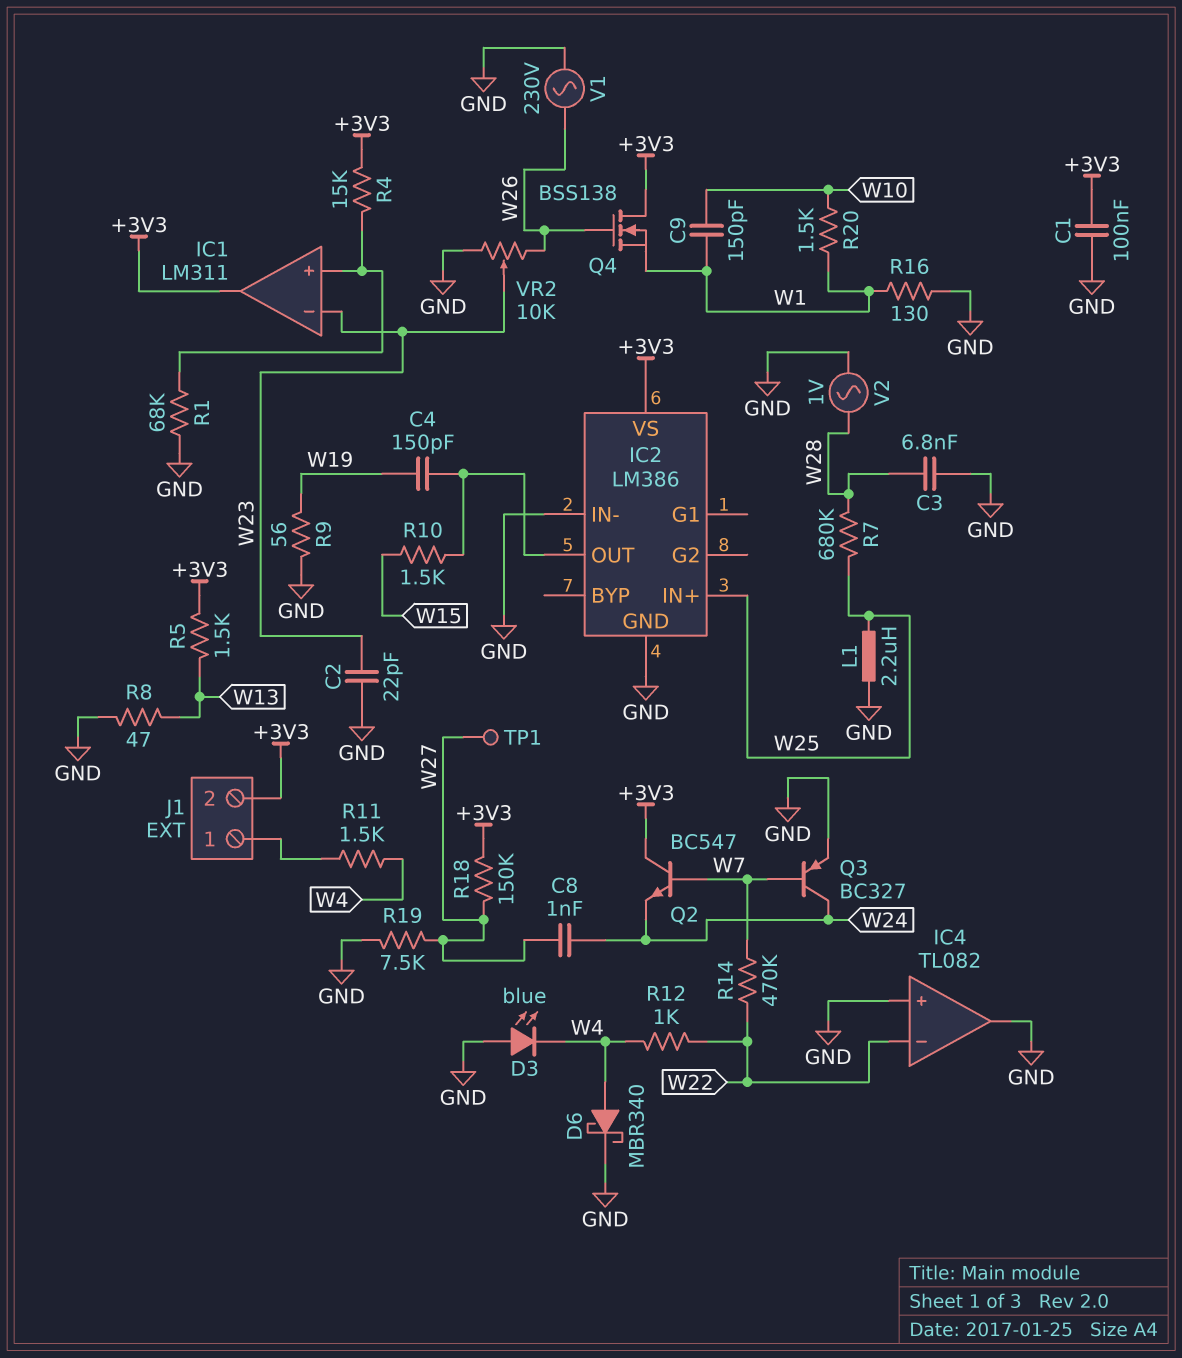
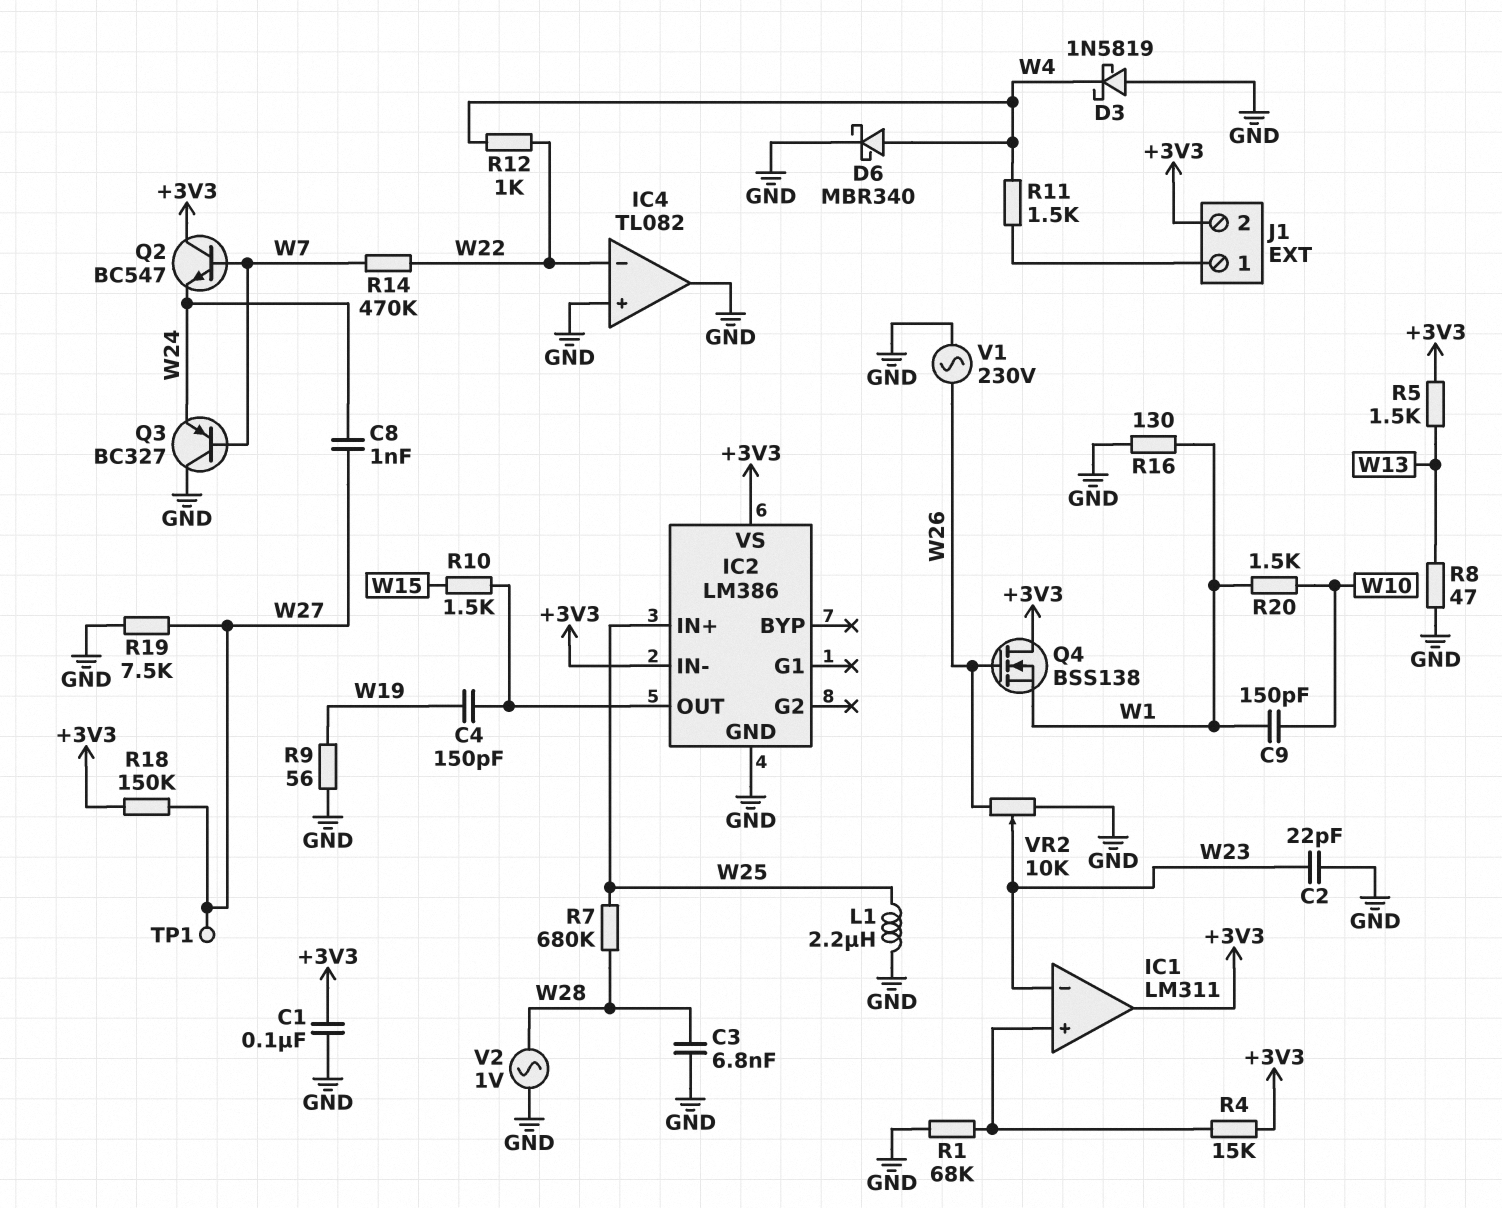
D3: LED blue (A GND, K W4) -> schottky 1N5819 (A GND, K W4)
IC2 pin IN-: GND -> +3V3
Q3: PNP BC327 (B W7, C W24, E GND) -> PNP BC327 (B W7, C GND, E W24)

